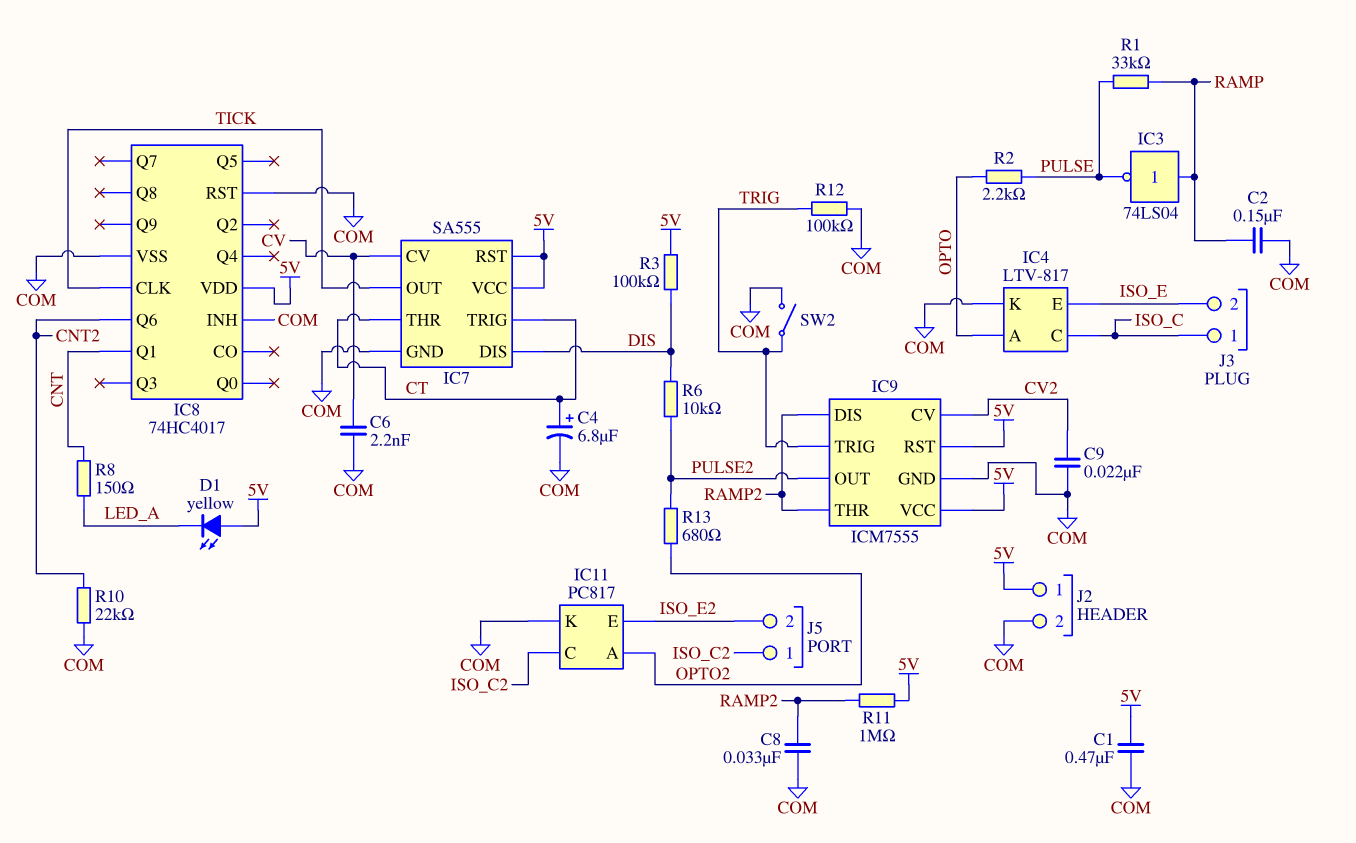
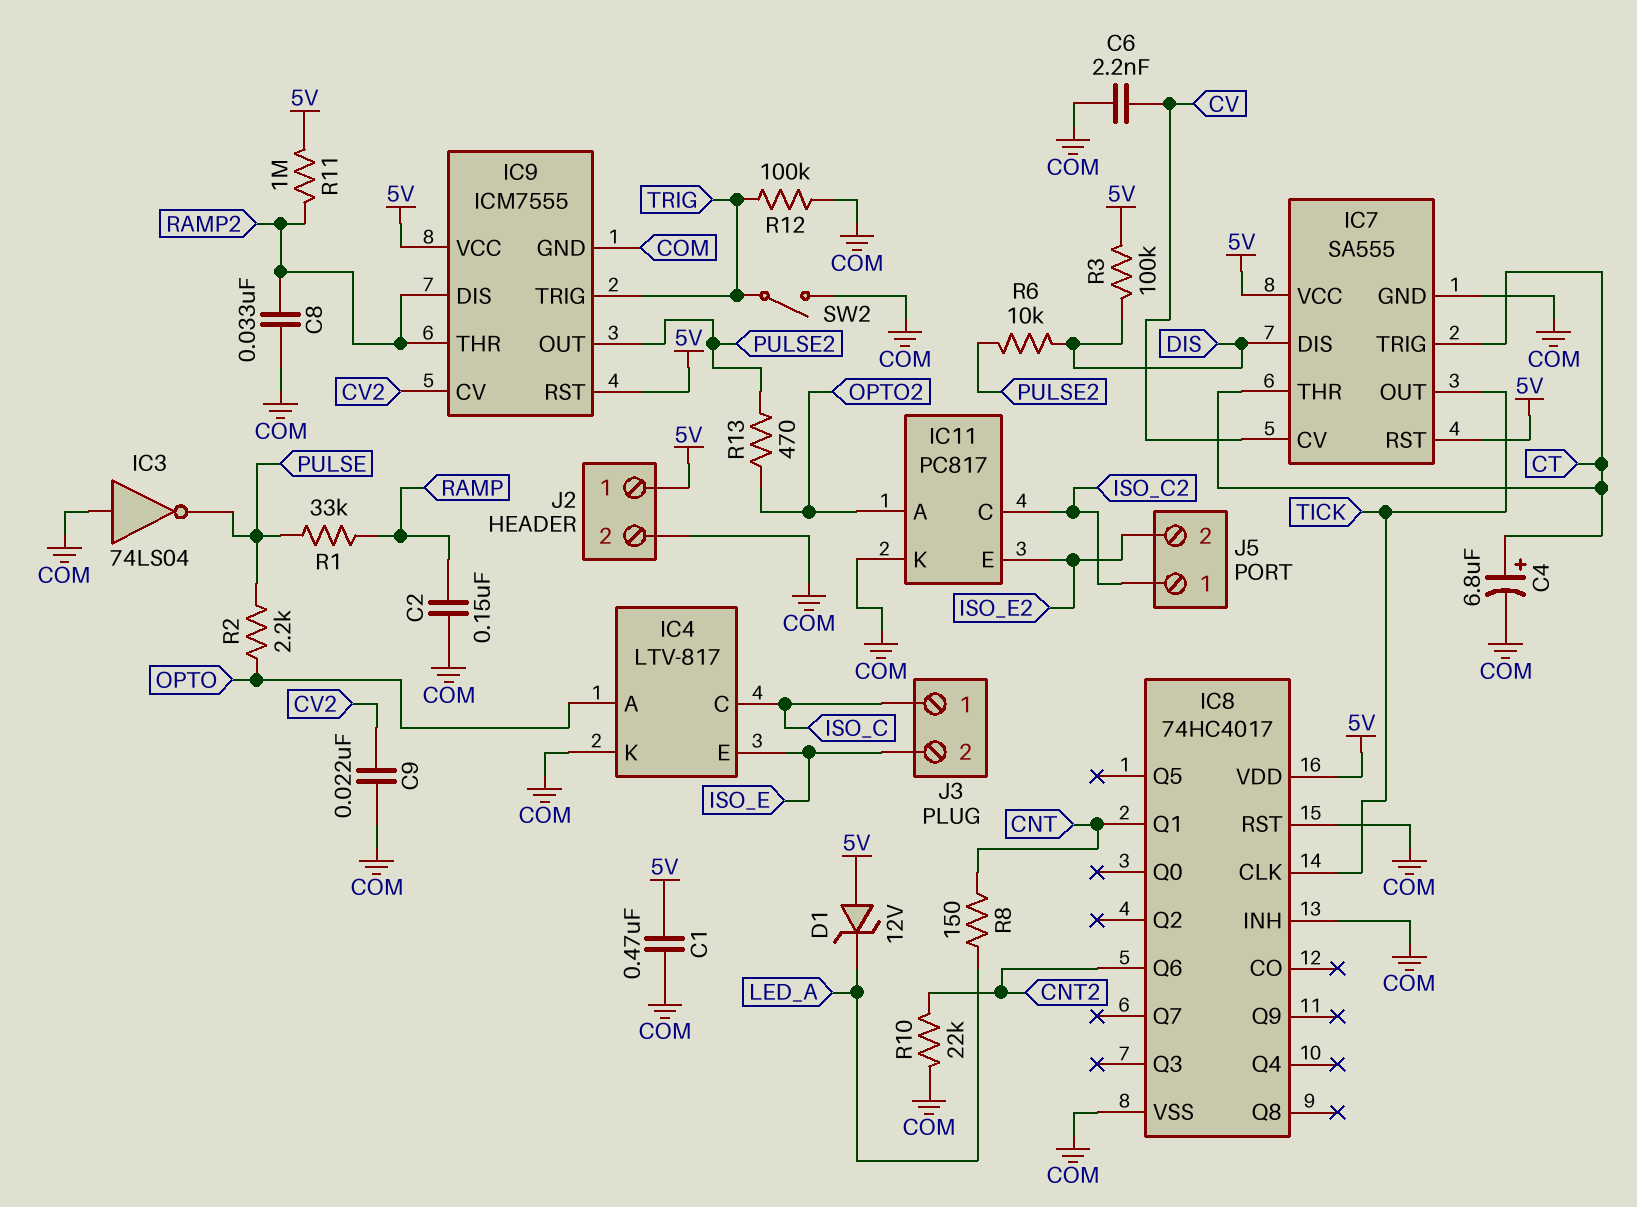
D1: LED yellow (A 5V, K LED_A) -> zener 12V (A 5V, K LED_A)
IC3: NOT 74LS04 (in RAMP, out PULSE) -> NOT 74LS04 (in COM, out PULSE)
R13: 680 (OPTO2, PULSE2) -> 470 (OPTO2, PULSE2)

